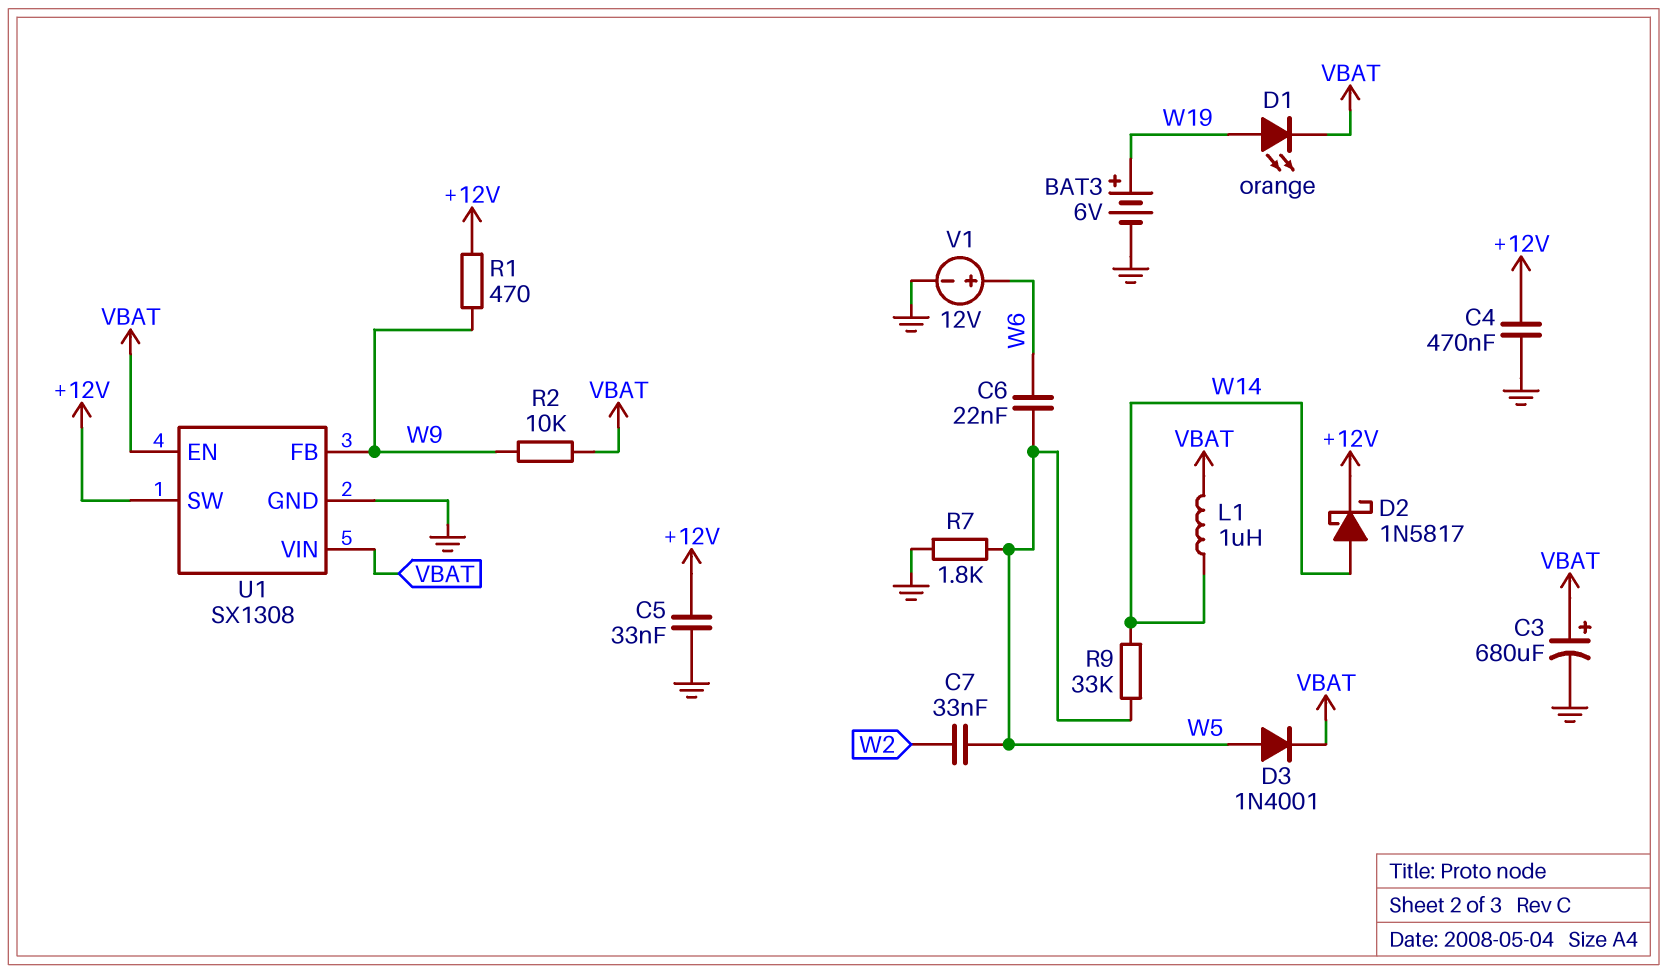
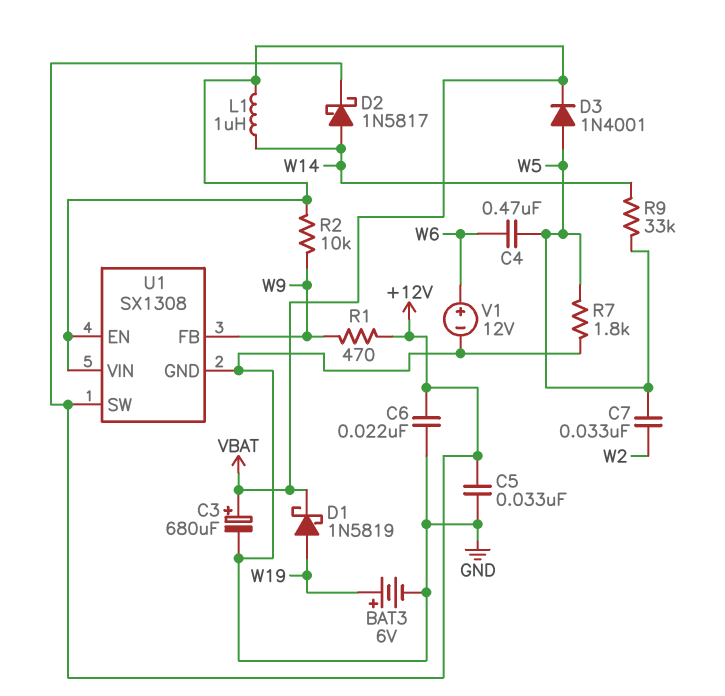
C4: 470nF (+12V, GND) -> 470nF (W5, W6)
C6: 22nF (W5, W6) -> 22nF (+12V, GND)
D1: LED orange (A W19, K VBAT) -> schottky 1N5819 (A W19, K VBAT)

